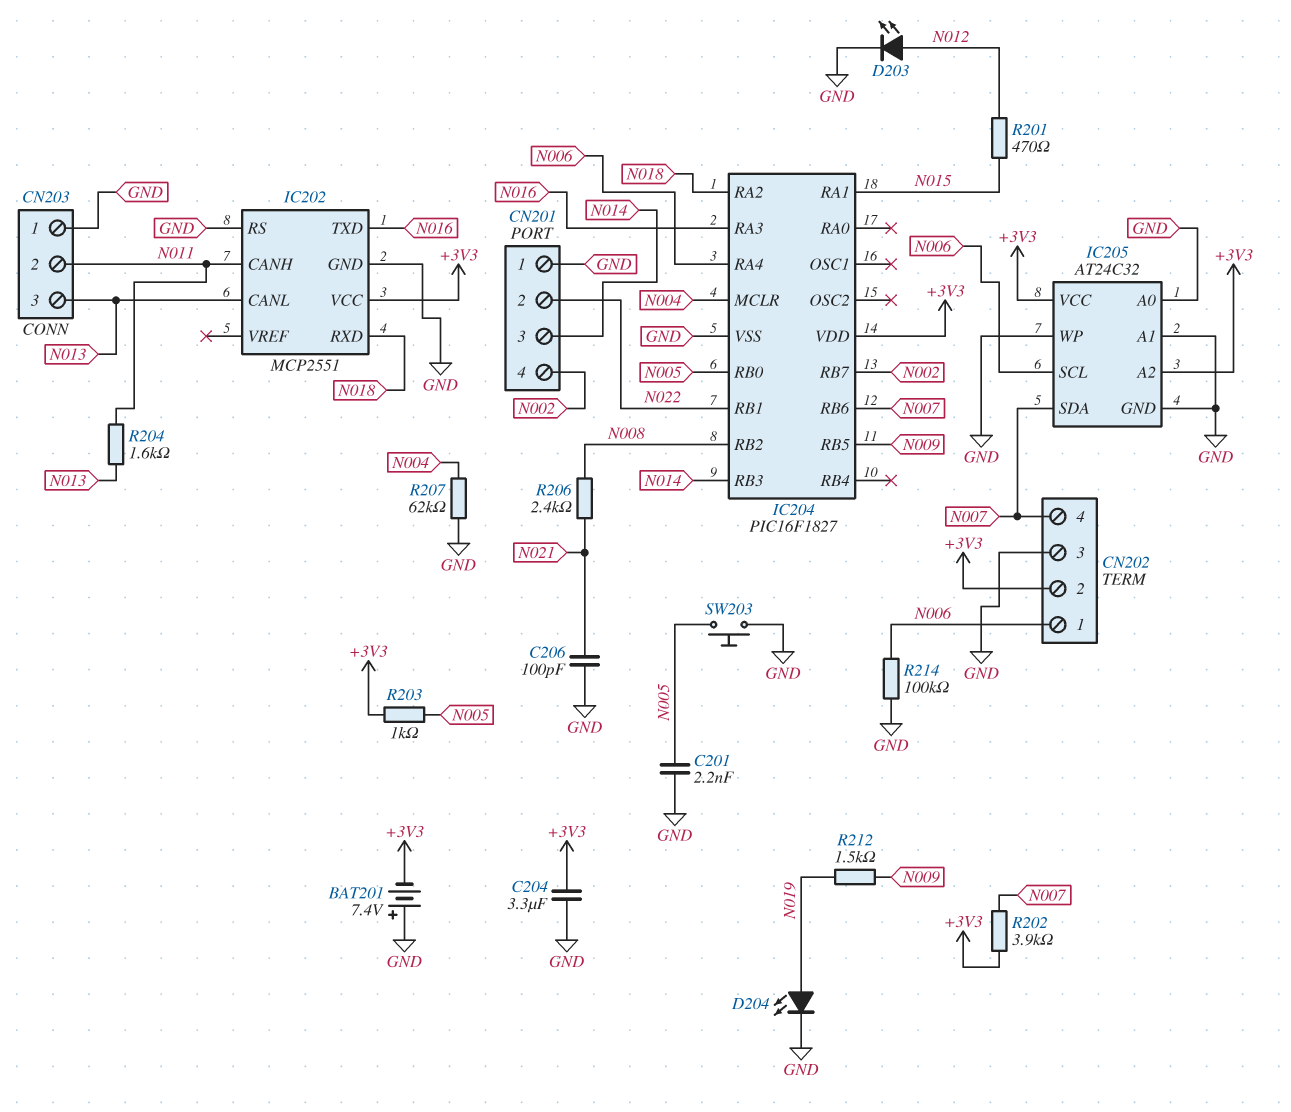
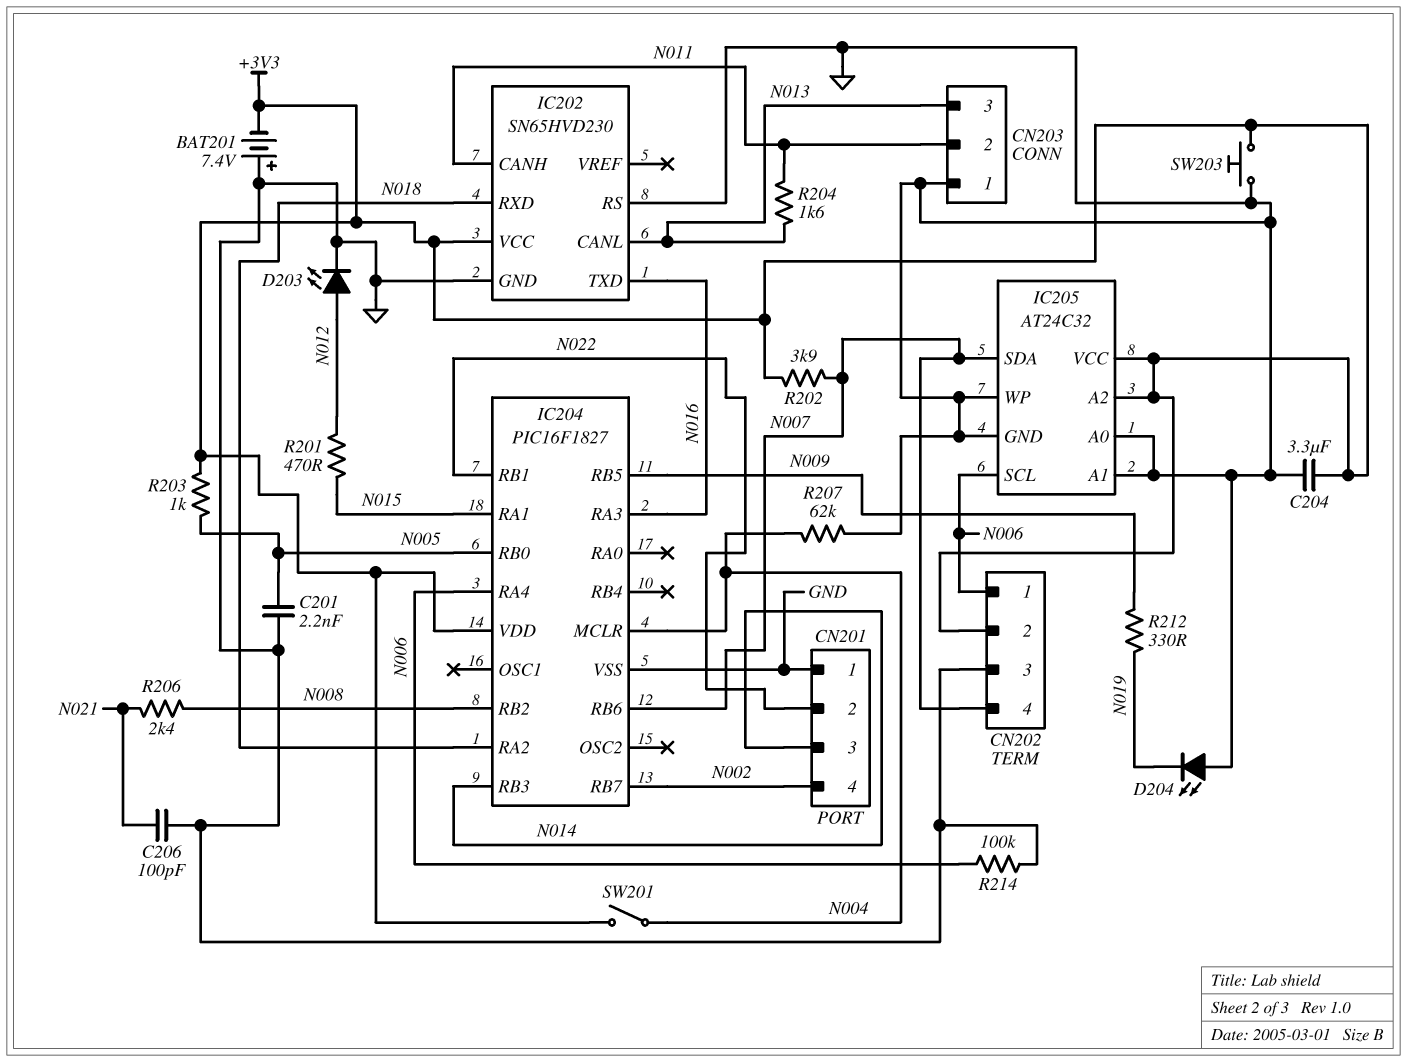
D204: LED (A N019, K GND) -> LED (A GND, K N019)
IC202: MCP2551 -> SN65HVD230
R212: 1.5k (N009, N019) -> 330 (N009, N019)
SW201: none -> switch (+3V3, N004)
SW203: button (GND, N005) -> button (+3V3, GND)

